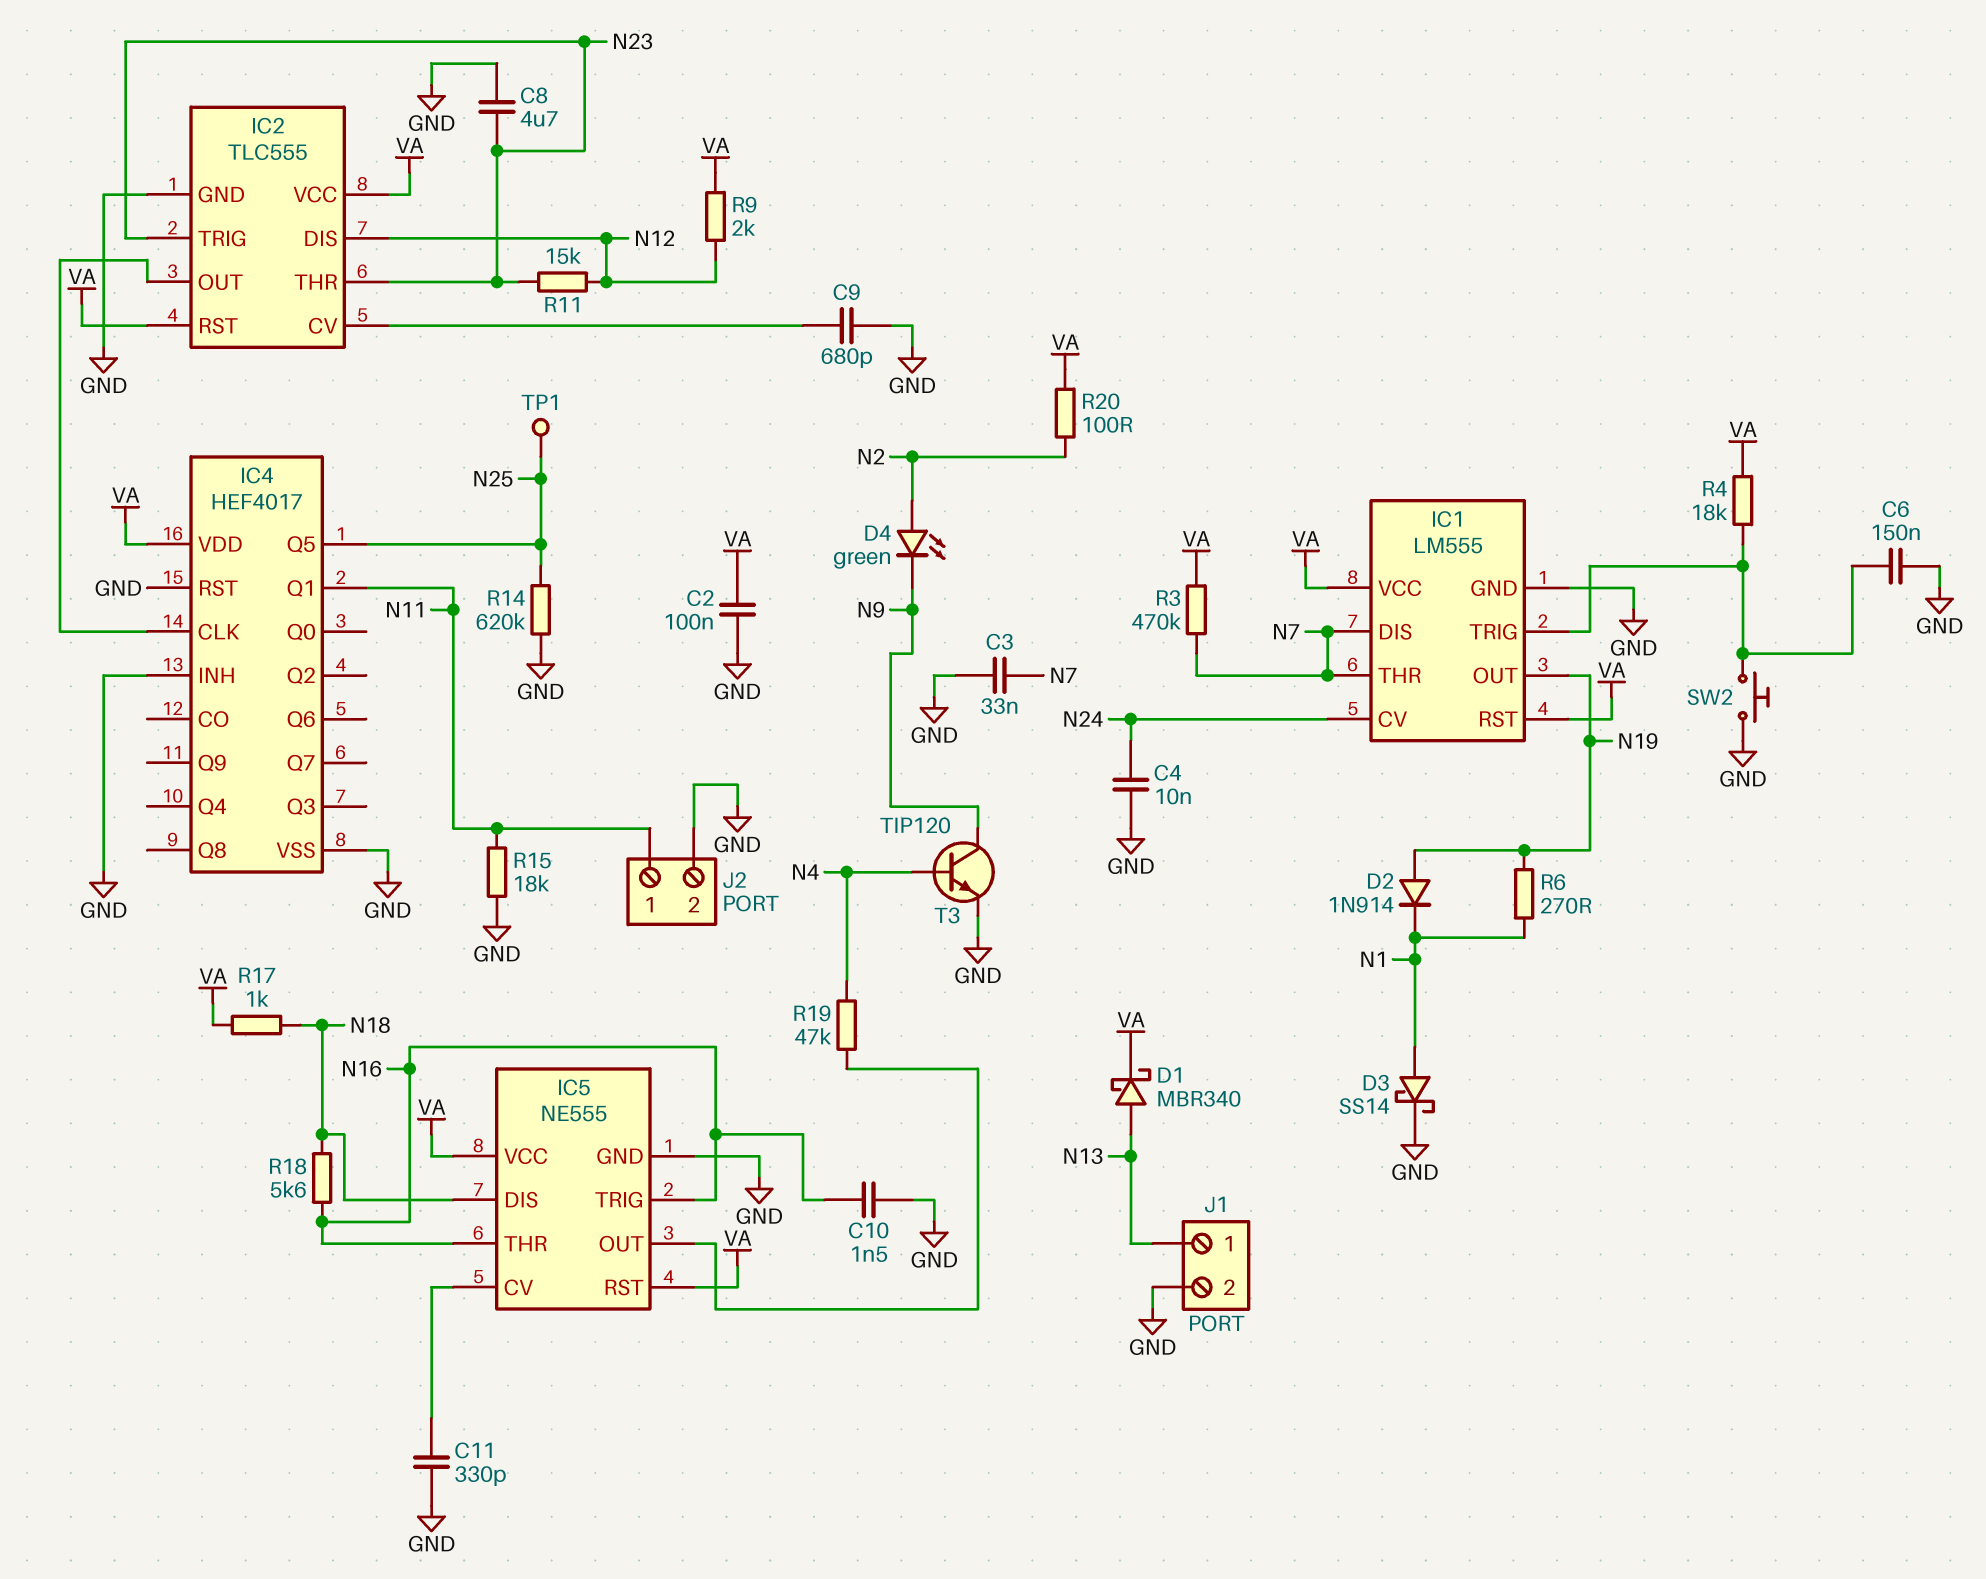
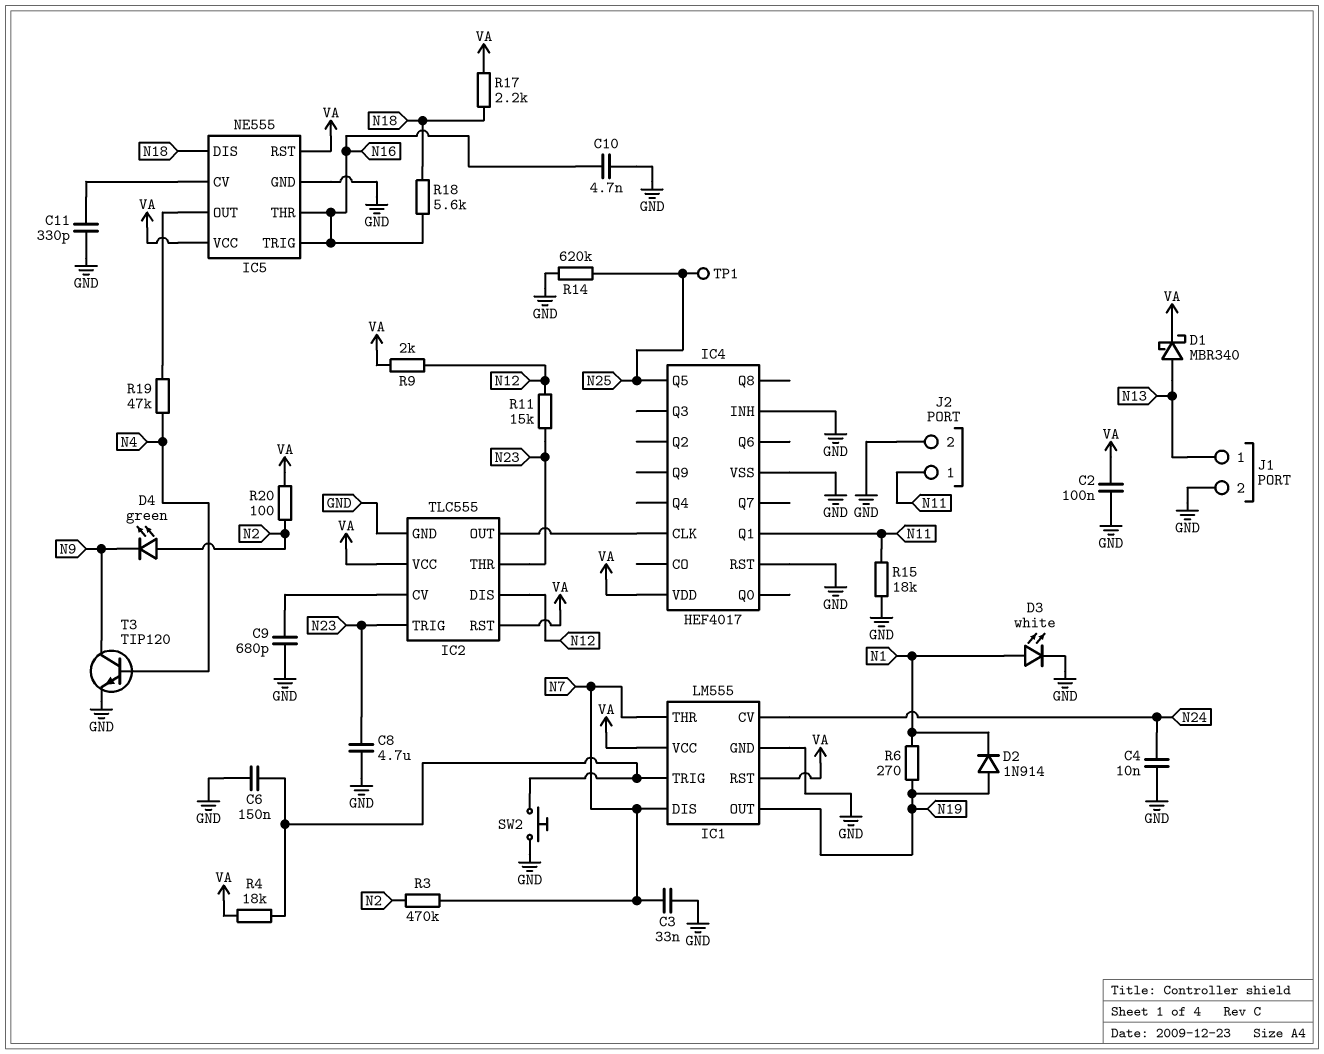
C10: 1.5nF (GND, N16) -> 4.7nF (GND, N16)
D3: schottky SS14 (A N1, K GND) -> LED white (A N1, K GND)
R3: 470k (N7, VA) -> 470k (N2, N7)
R17: 1k (N18, VA) -> 2.2k (N18, VA)

